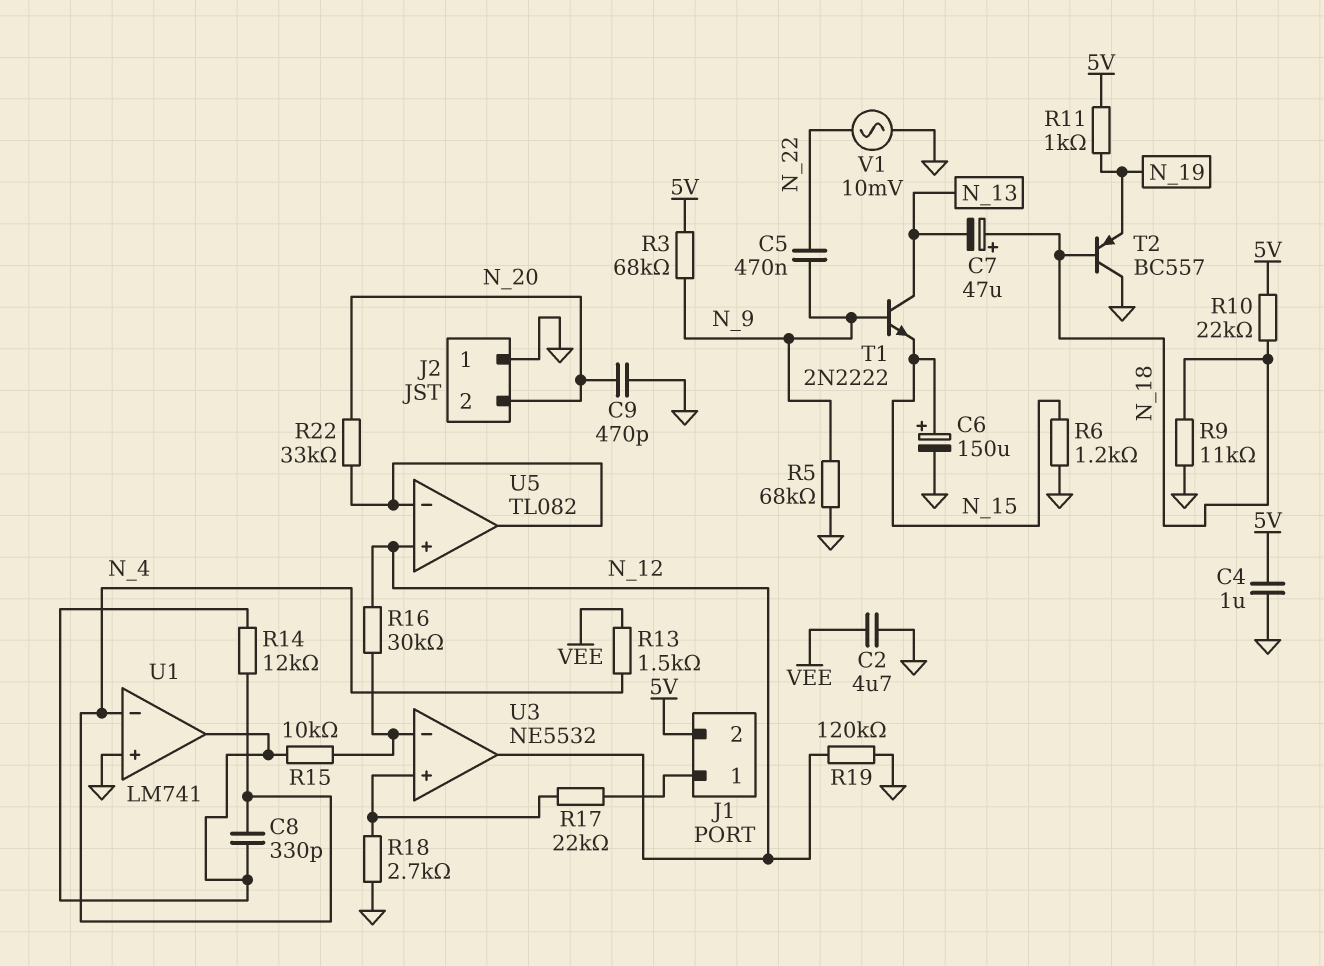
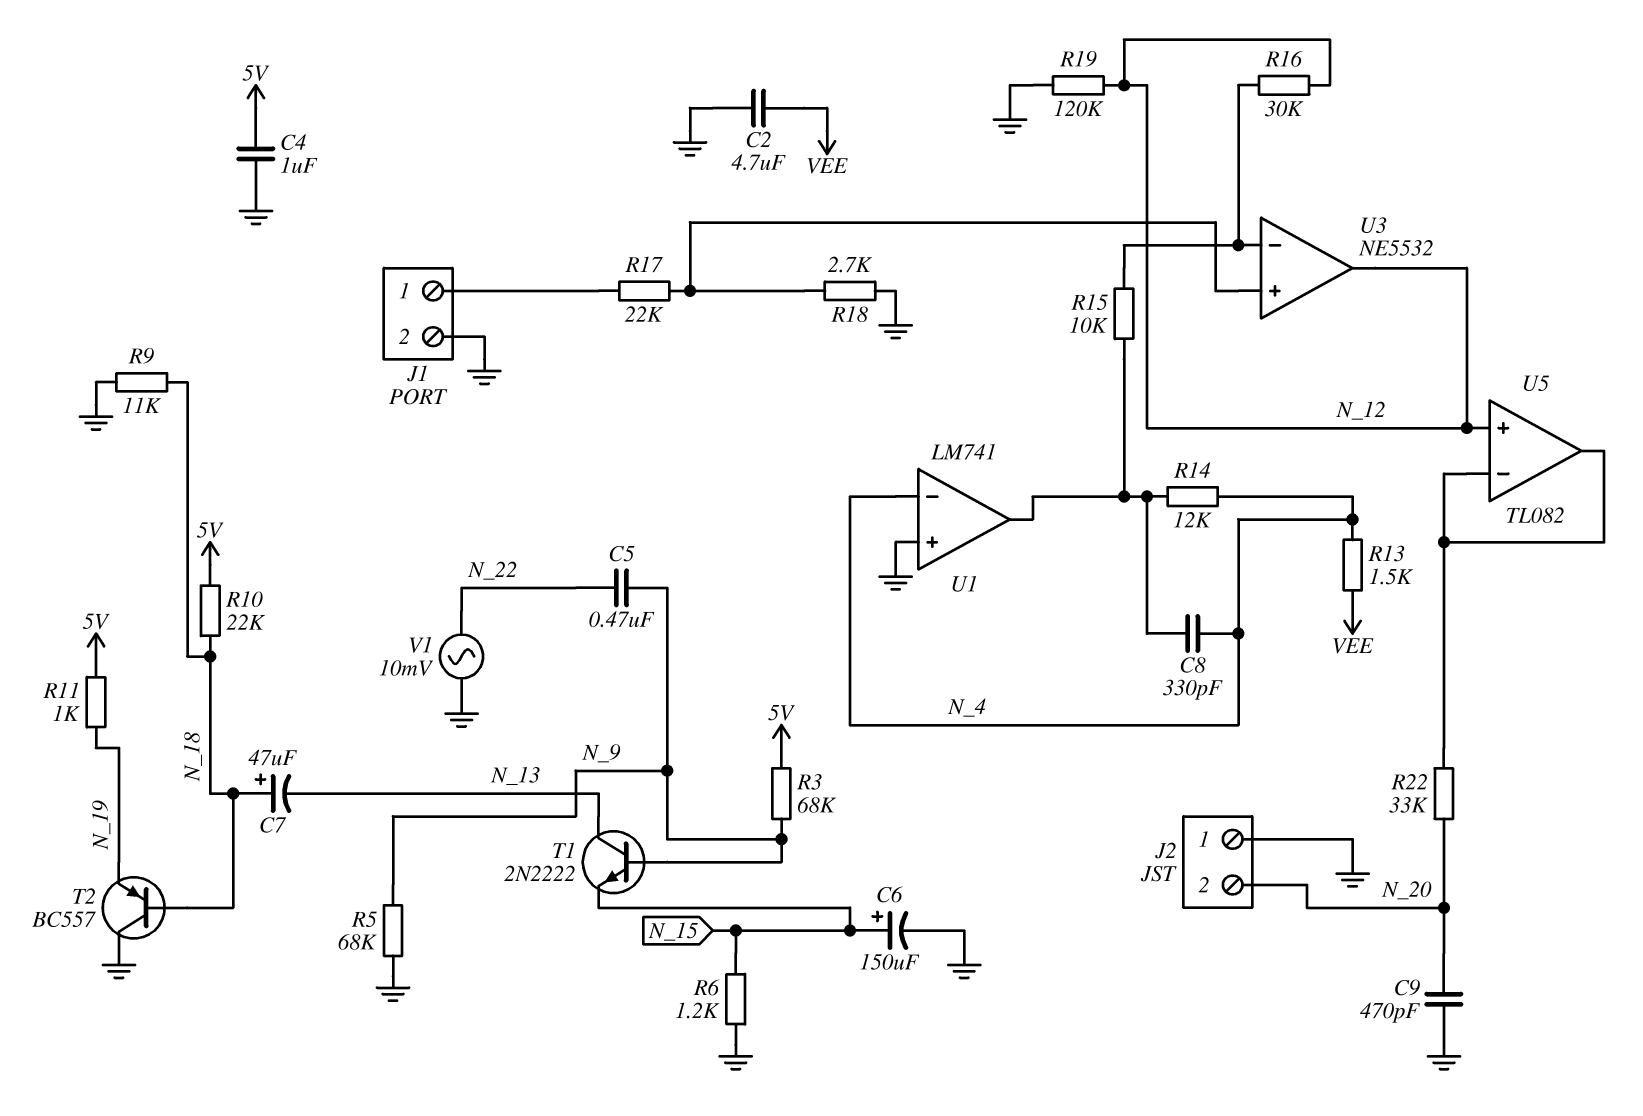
J1 pin 2: 5V -> GND

